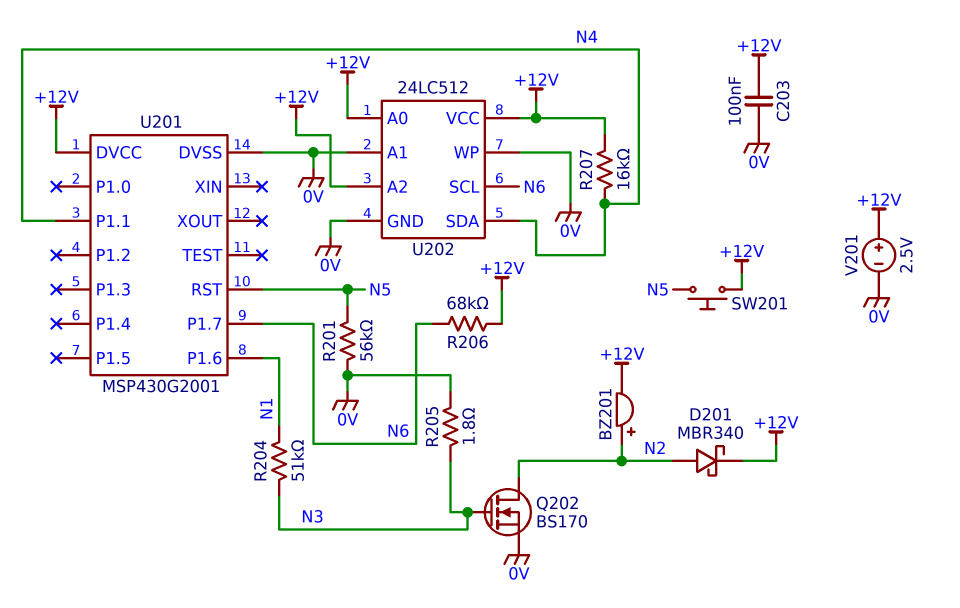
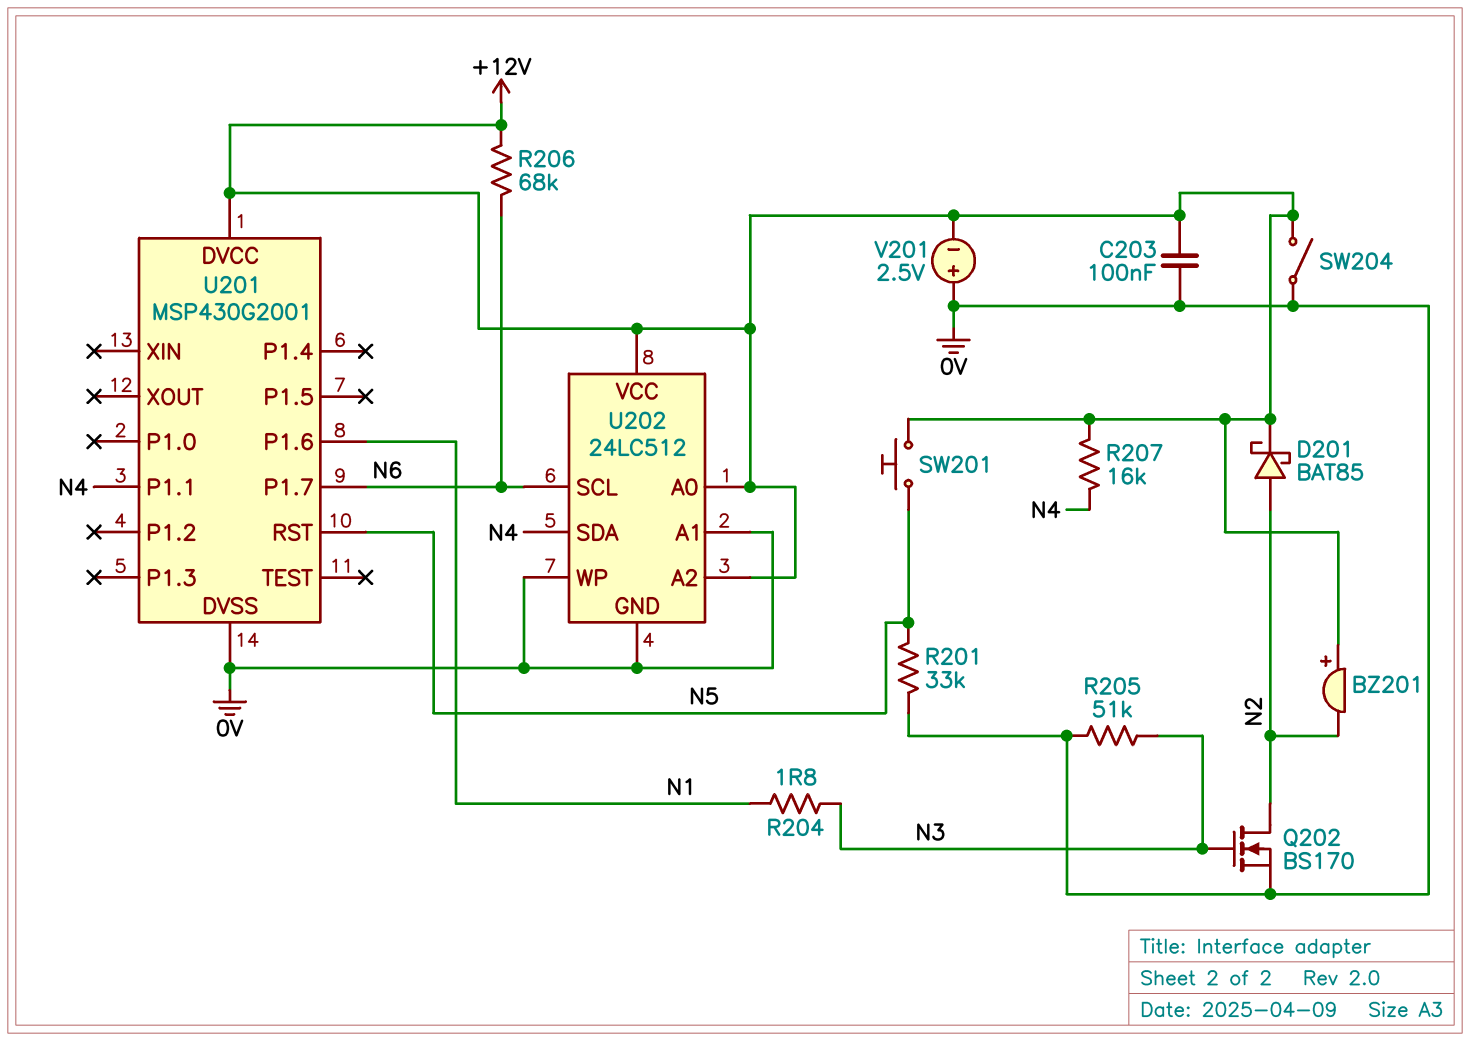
BZ201: buzzer (plus N2, minus +12V) -> buzzer (plus +12V, minus N2)
D201: schottky MBR340 (A N2, K +12V) -> schottky BAT85 (A N2, K +12V)
R201: 56k (0V, N5) -> 33k (0V, N5)
R204: 51k (N1, N3) -> 1.8 (N1, N3)
R205: 1.8 (0V, N3) -> 51k (0V, N3)
SW204: none -> switch (+12V, 0V)
V201: 2.5V (plus +12V, minus 0V) -> 2.5V (plus 0V, minus +12V)

